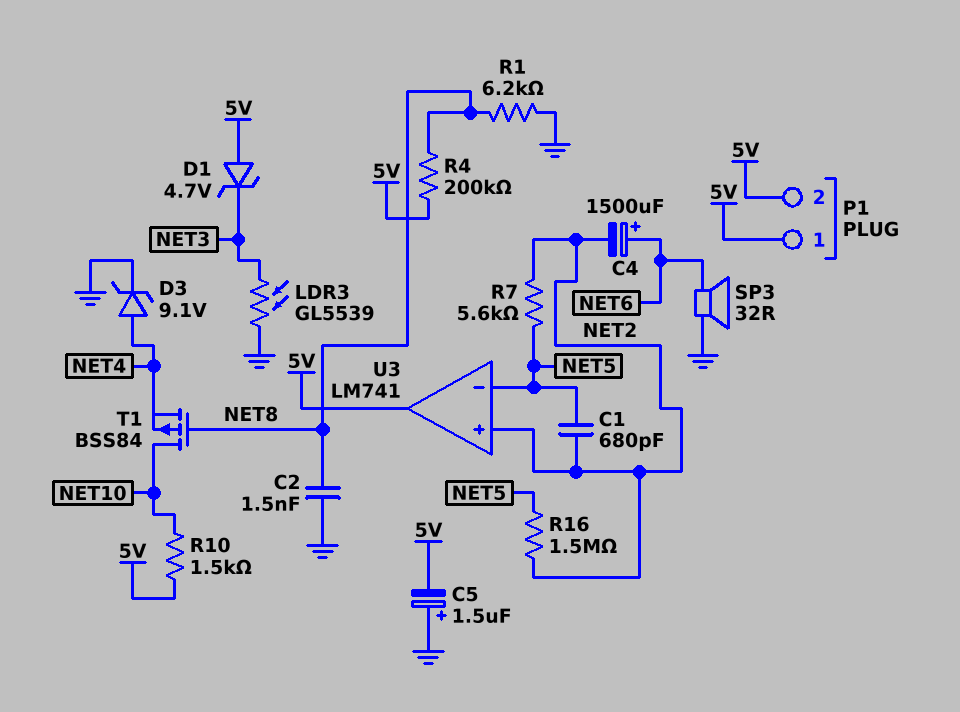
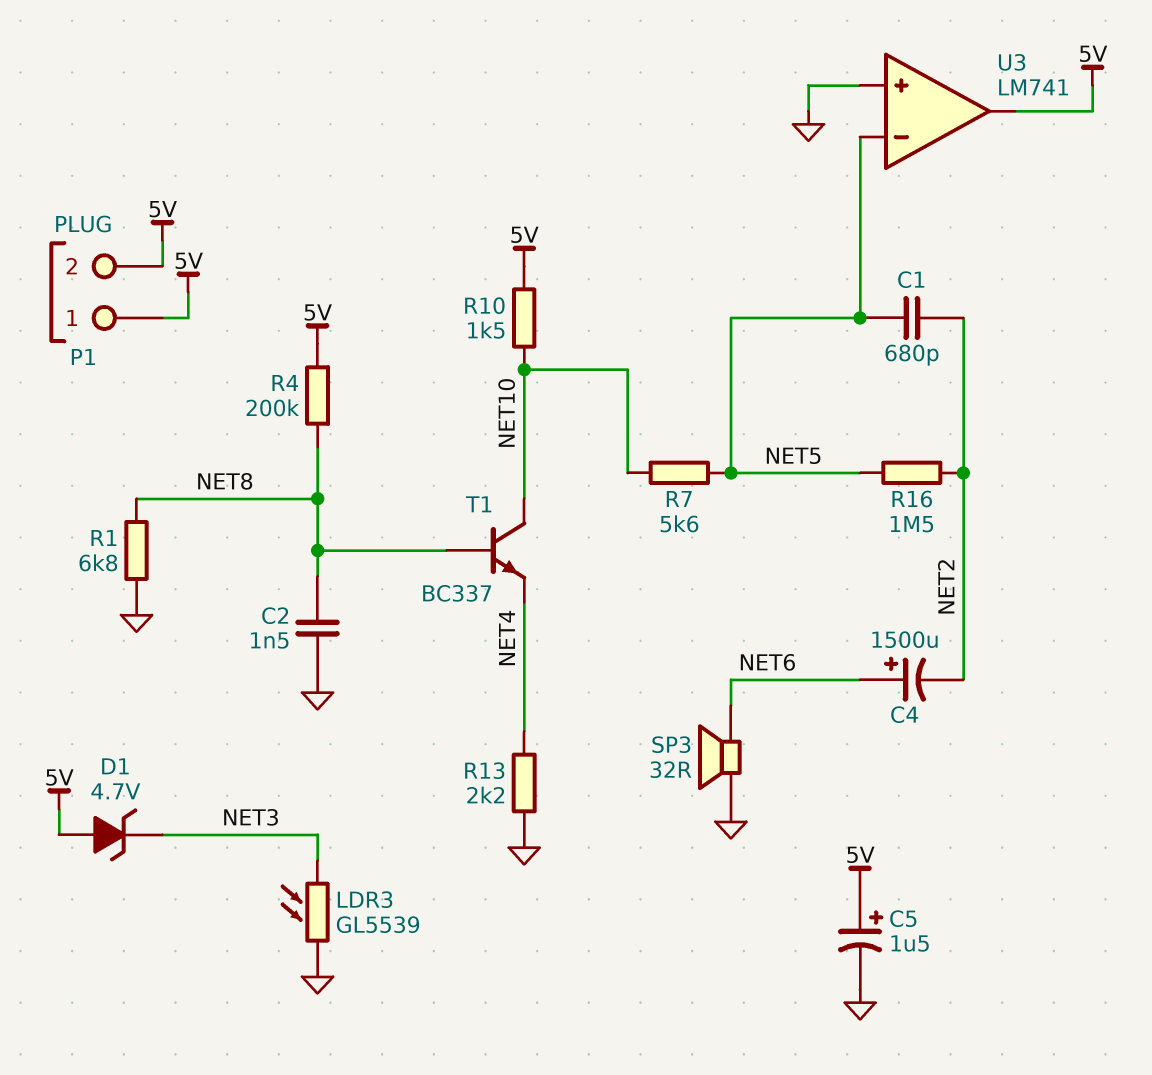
C5: 1.5uF (plus GND, minus 5V) -> 1.5uF (plus 5V, minus GND)
D3: zener 9.1V (A NET4, K GND) -> none
R1: 6.2k (GND, NET8) -> 6.8k (GND, NET8)
R7: 5.6k (NET2, NET5) -> 5.6k (NET5, NET10)
R13: none -> 2.2k (GND, NET4)
T1: PMOS BSS84 (G NET8, D NET10, S NET4) -> NPN BC337 (B NET8, C NET10, E NET4)
U3 pin in+: NET2 -> GND

